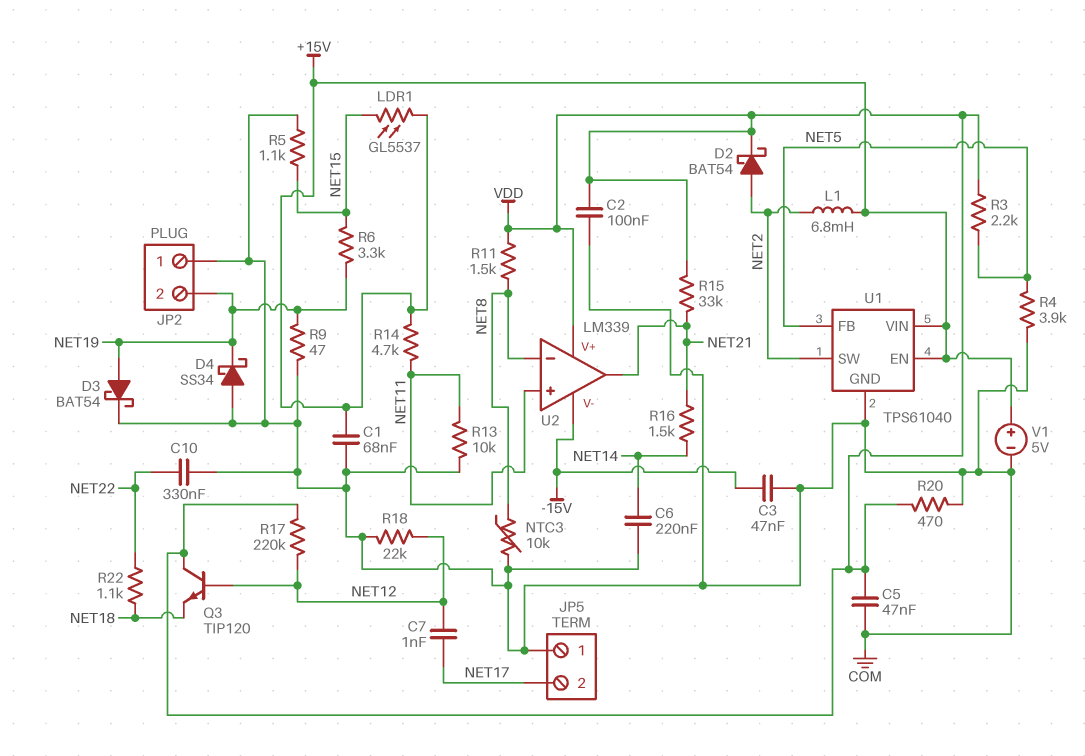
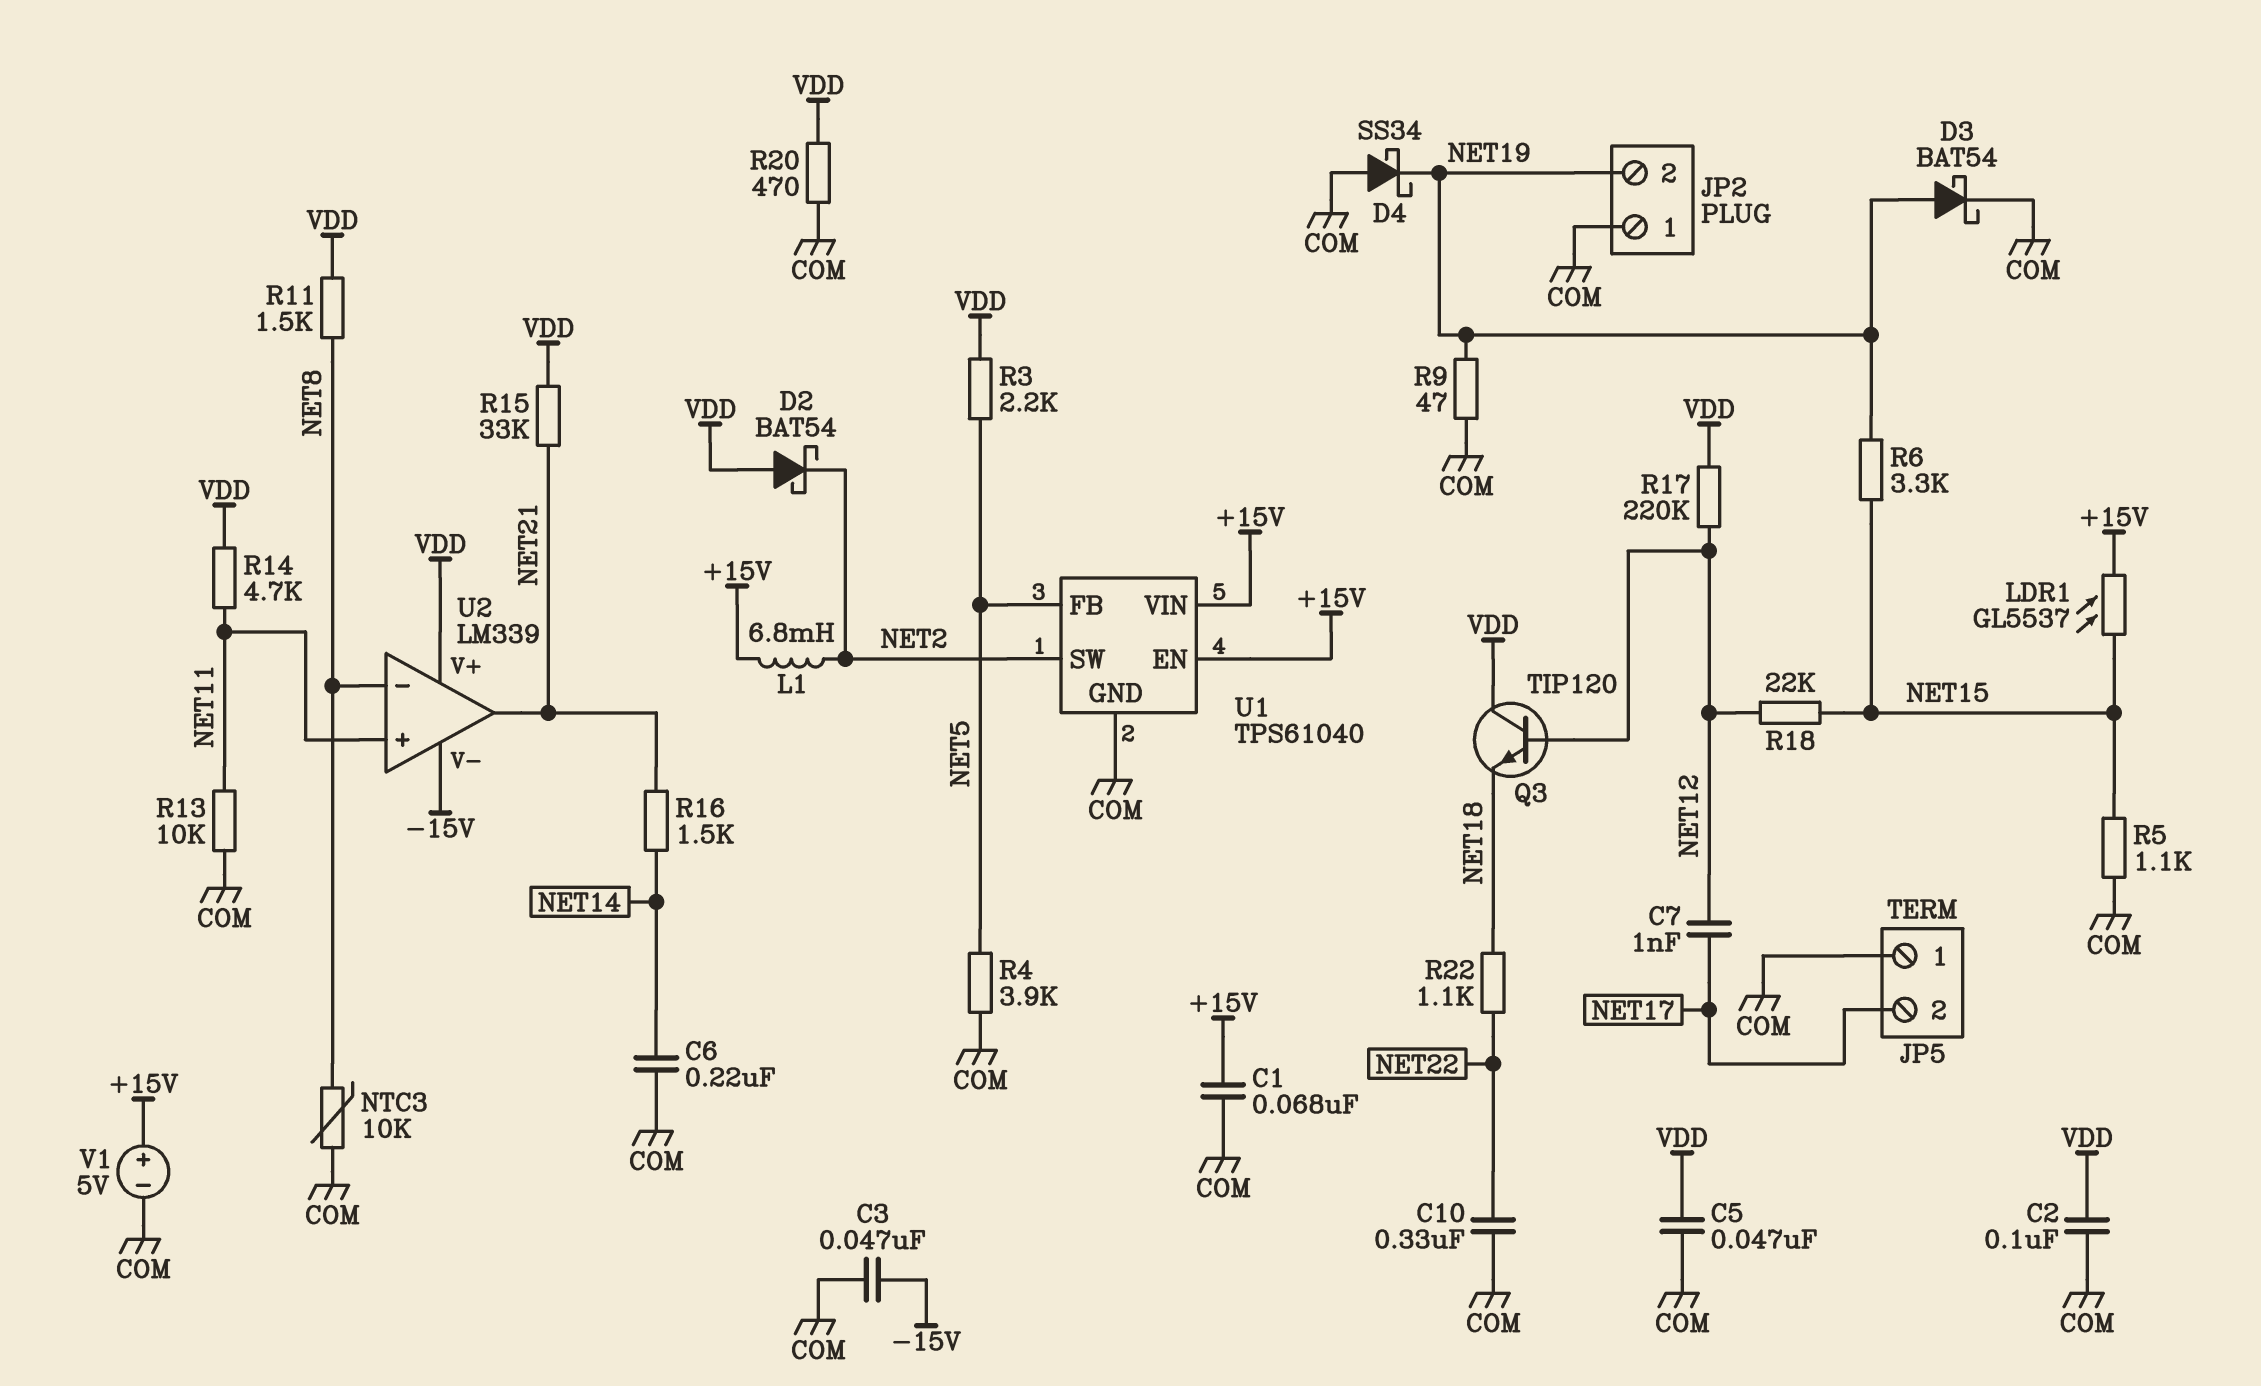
D2: schottky BAT54 (A NET2, K VDD) -> schottky BAT54 (A VDD, K NET2)
R14: 4.7k (+15V, NET11) -> 4.7k (NET11, VDD)
R18: 22k (COM, NET12) -> 22k (NET12, NET15)

